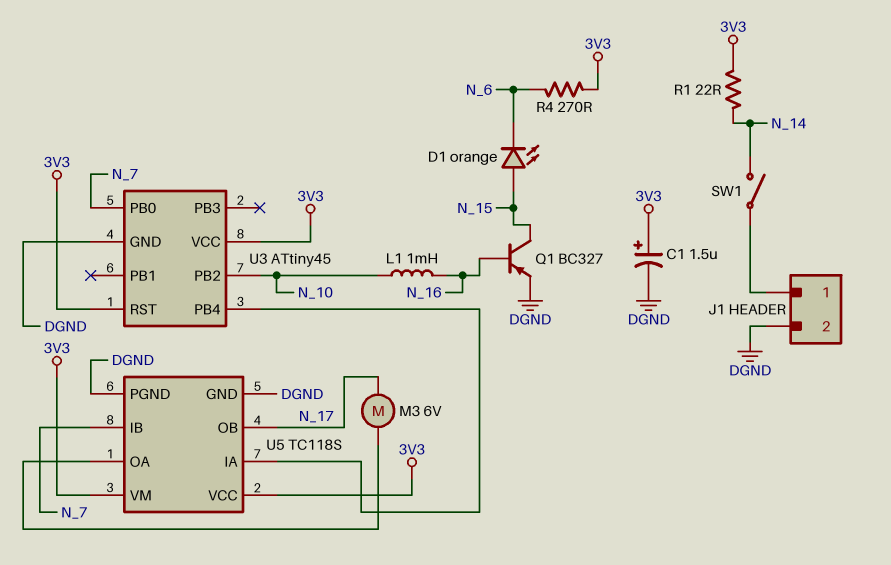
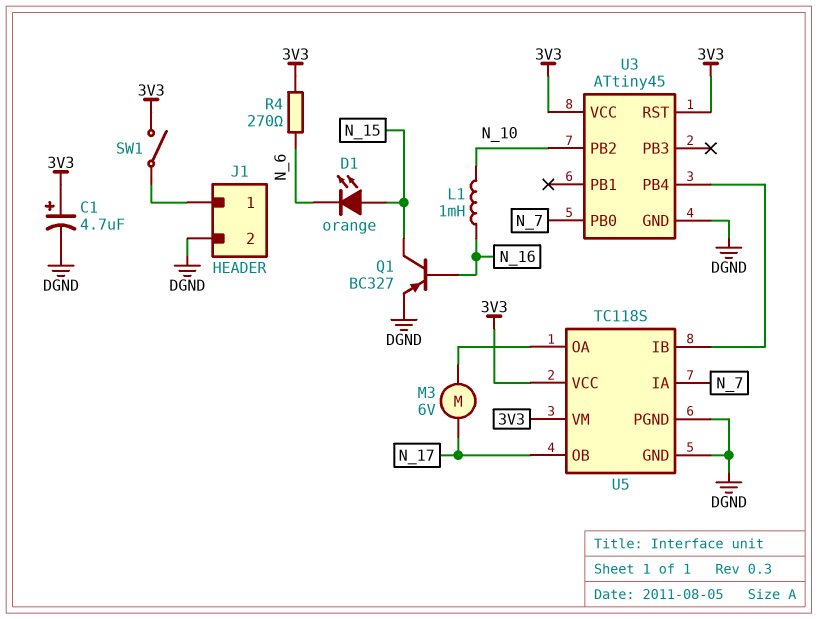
C1: 1.5uF (plus 3V3, minus DGND) -> 4.7uF (plus 3V3, minus DGND)
R1: 22 (3V3, N_14) -> none
SW1: switch (J1/1, N_14) -> switch (3V3, J1/1)
U5 pin IA: U3/PB4 -> N_7
U5 pin IB: N_7 -> U3/PB4

